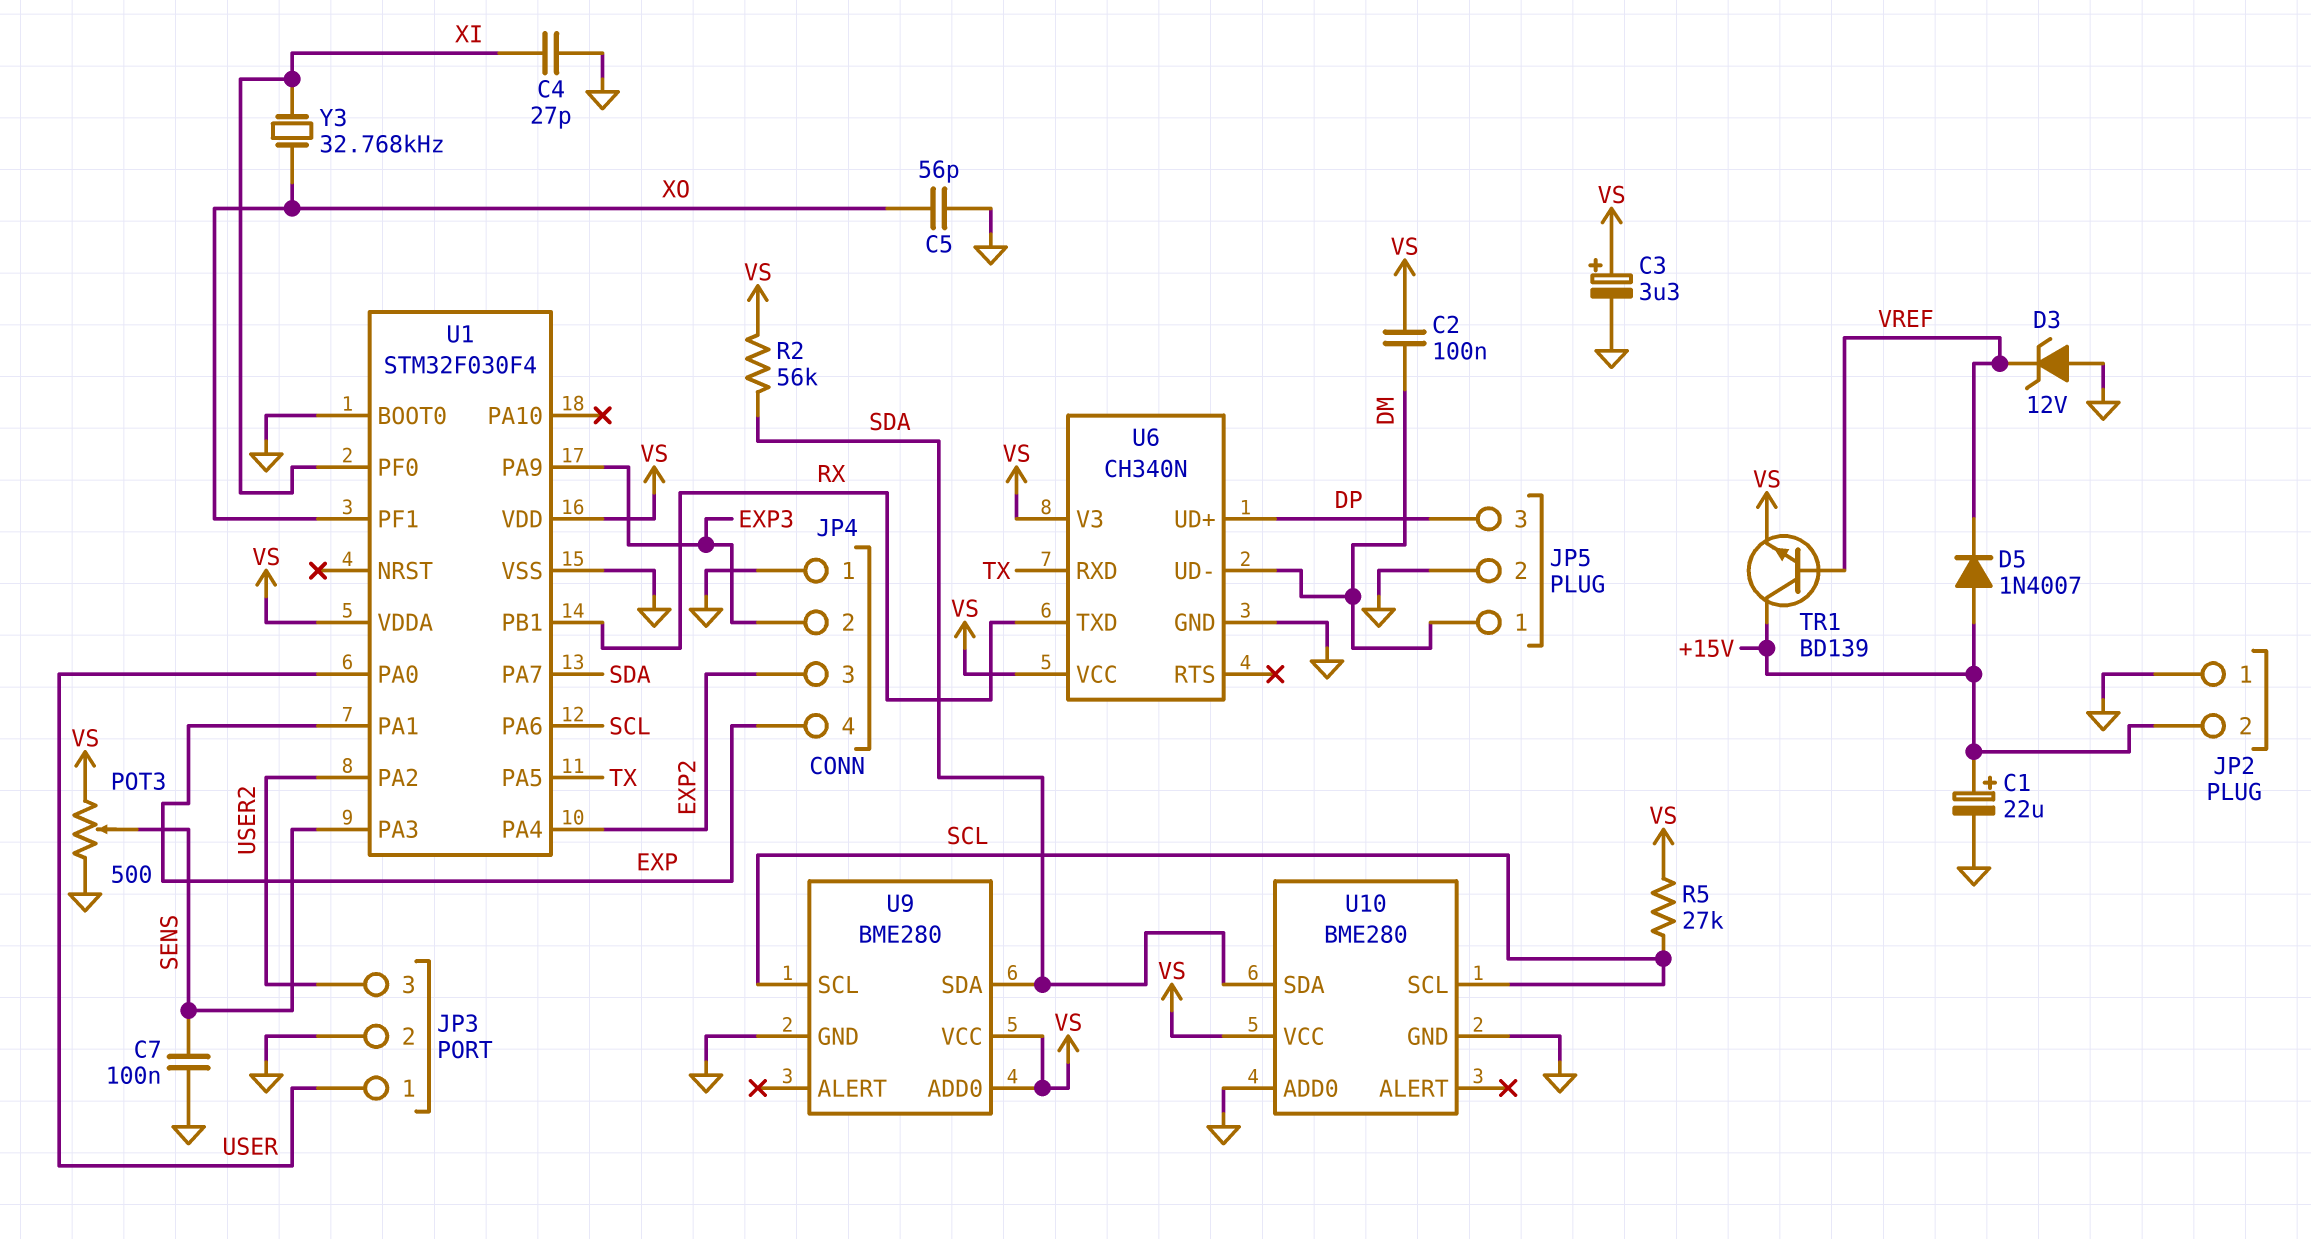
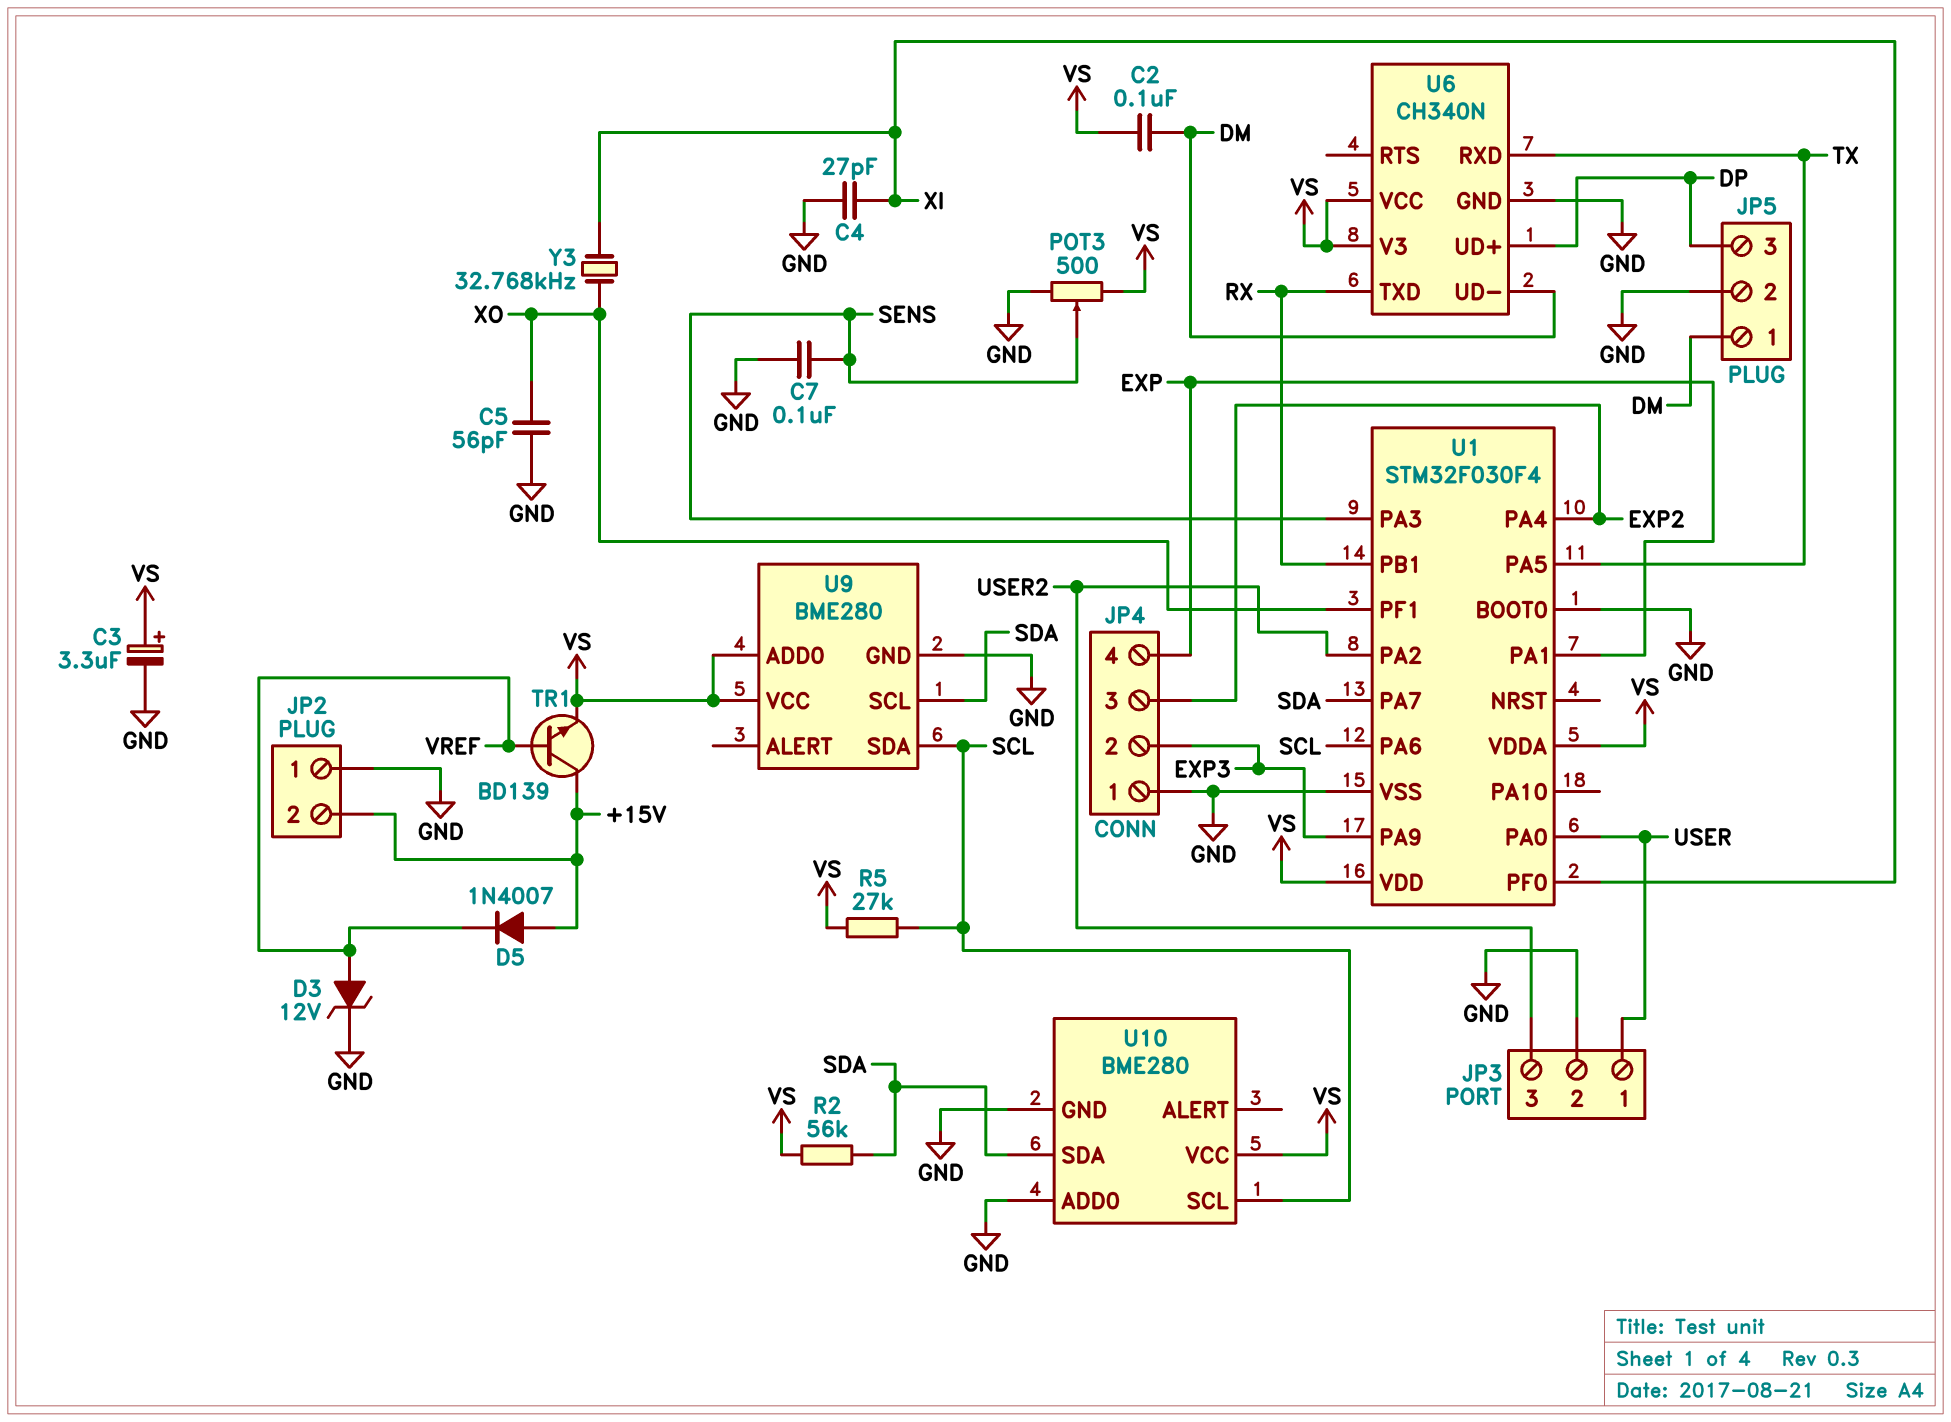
C1: 22uF (plus +15V, minus GND) -> none
D3: zener 12V (A GND, K VREF) -> zener 12V (A VREF, K GND)
U9 pin SCL: SCL -> SDA
U9 pin SDA: SDA -> SCL

